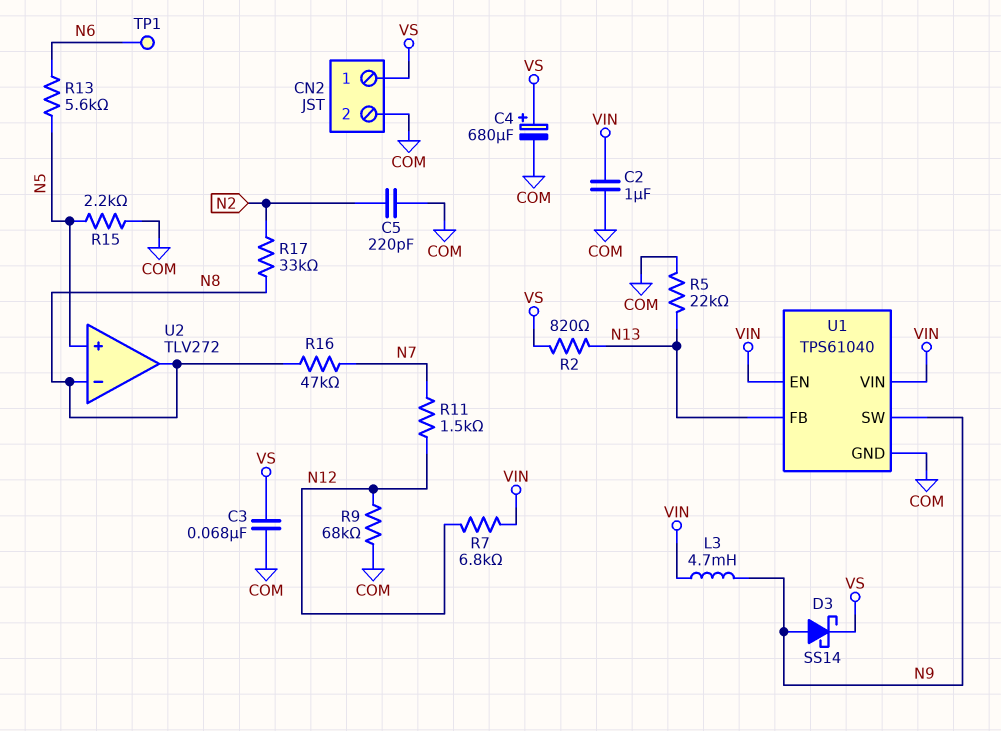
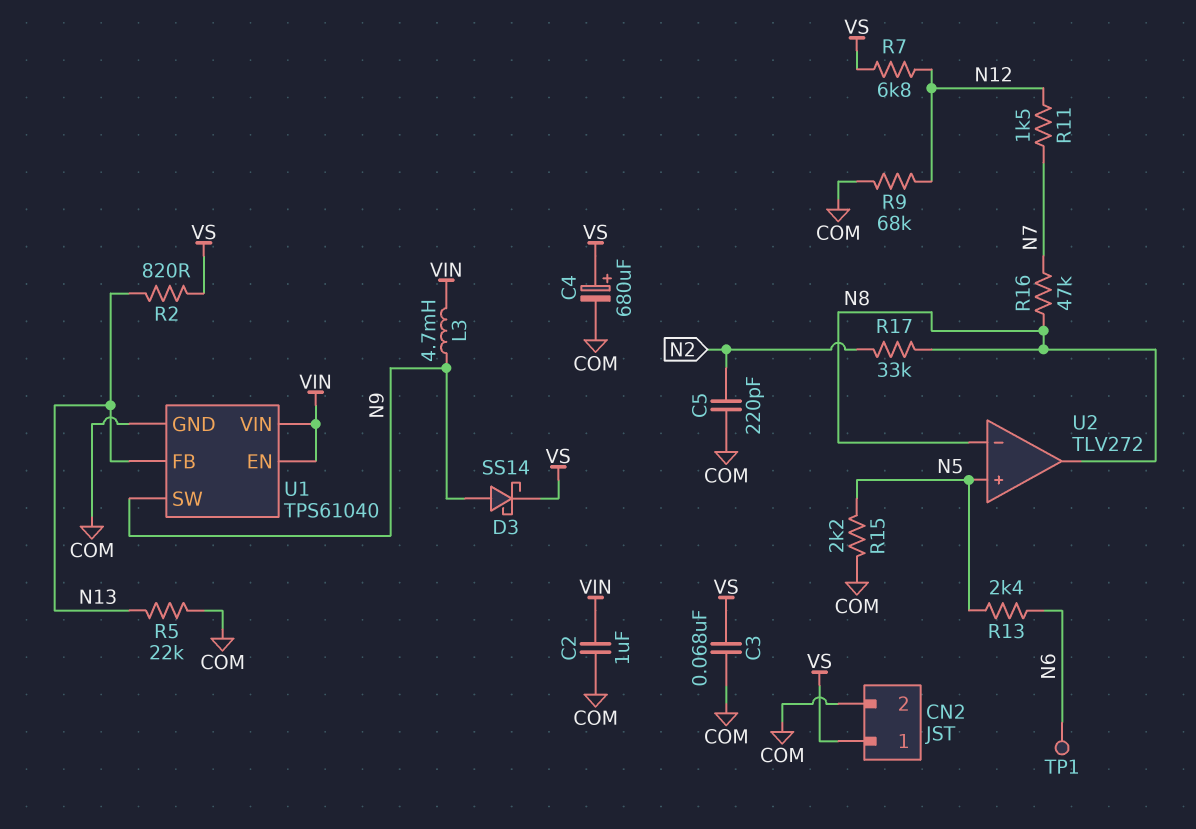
R7: 6.8k (N12, VIN) -> 6.8k (N12, VS)
R13: 5.6k (N5, N6) -> 2.4k (N5, N6)

